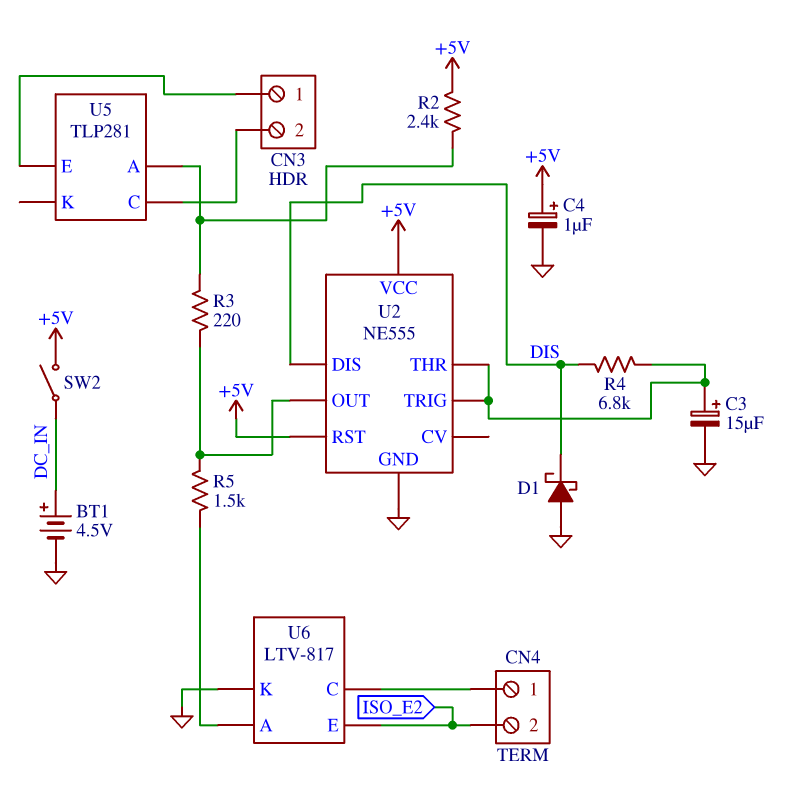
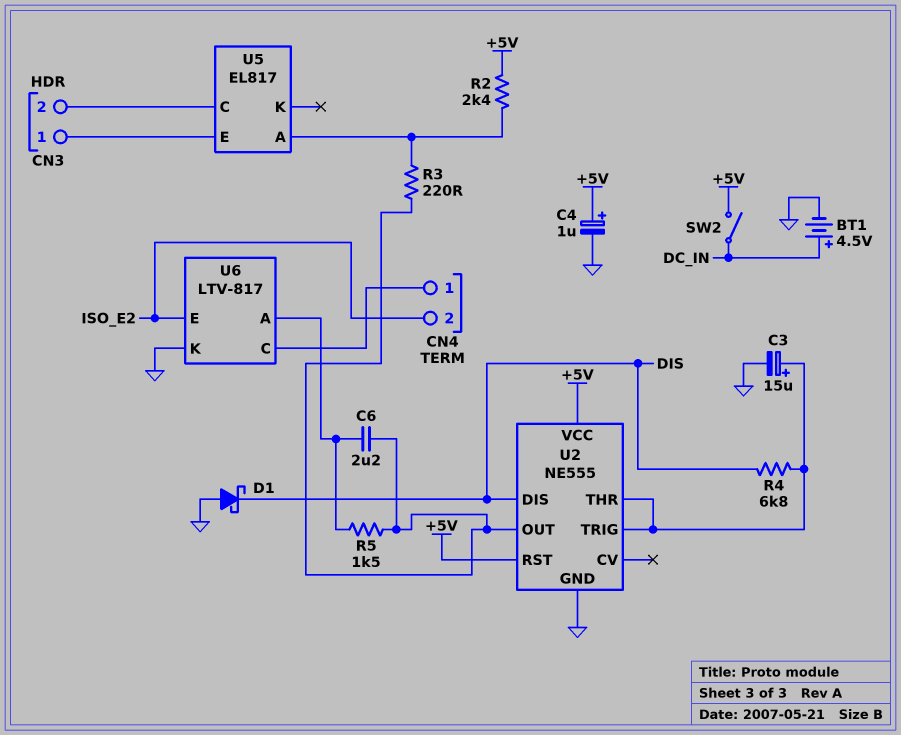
C6: none -> 2.2uF (U2/OUT, U6/A)
U5: TLP281 -> EL817

